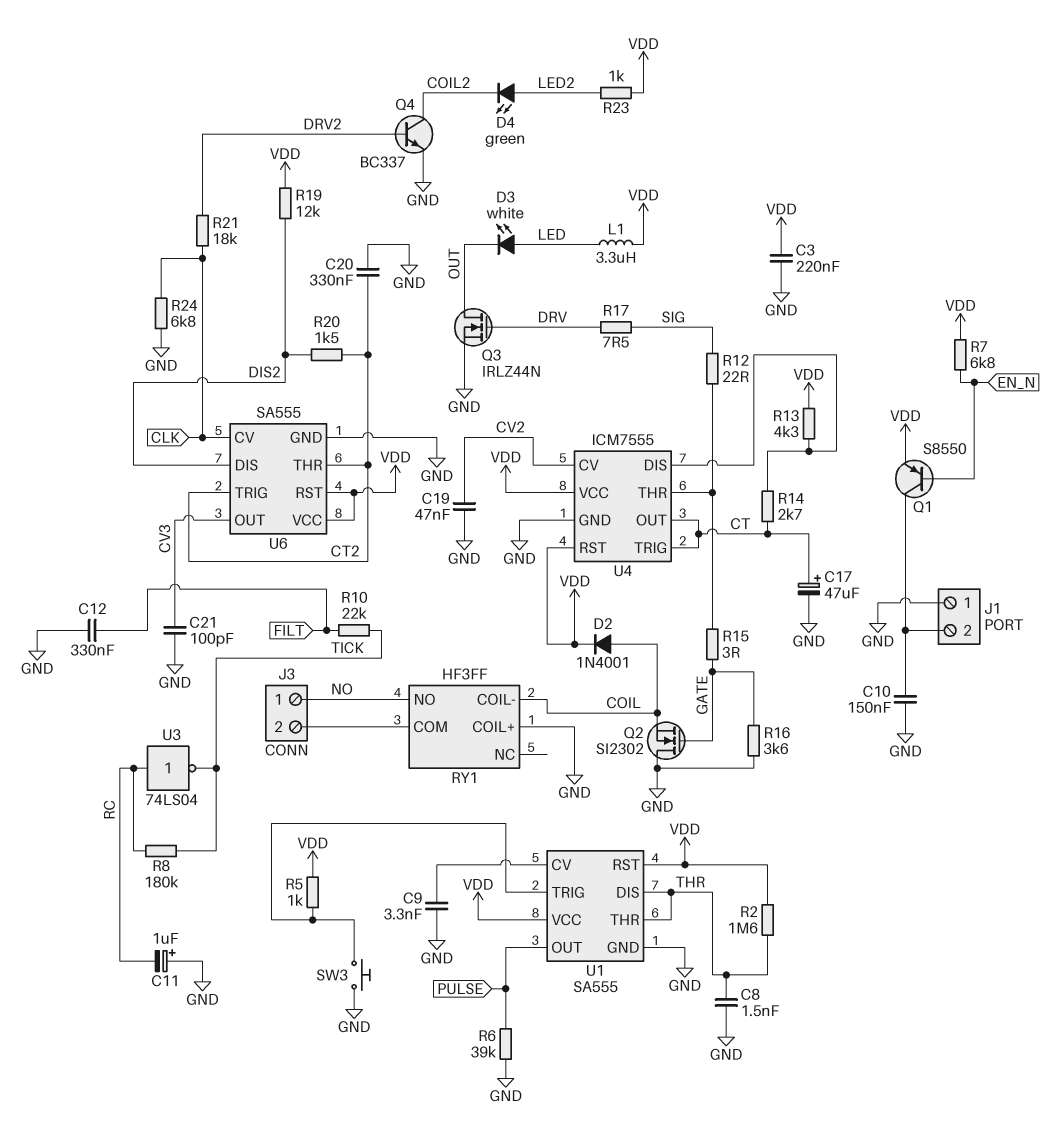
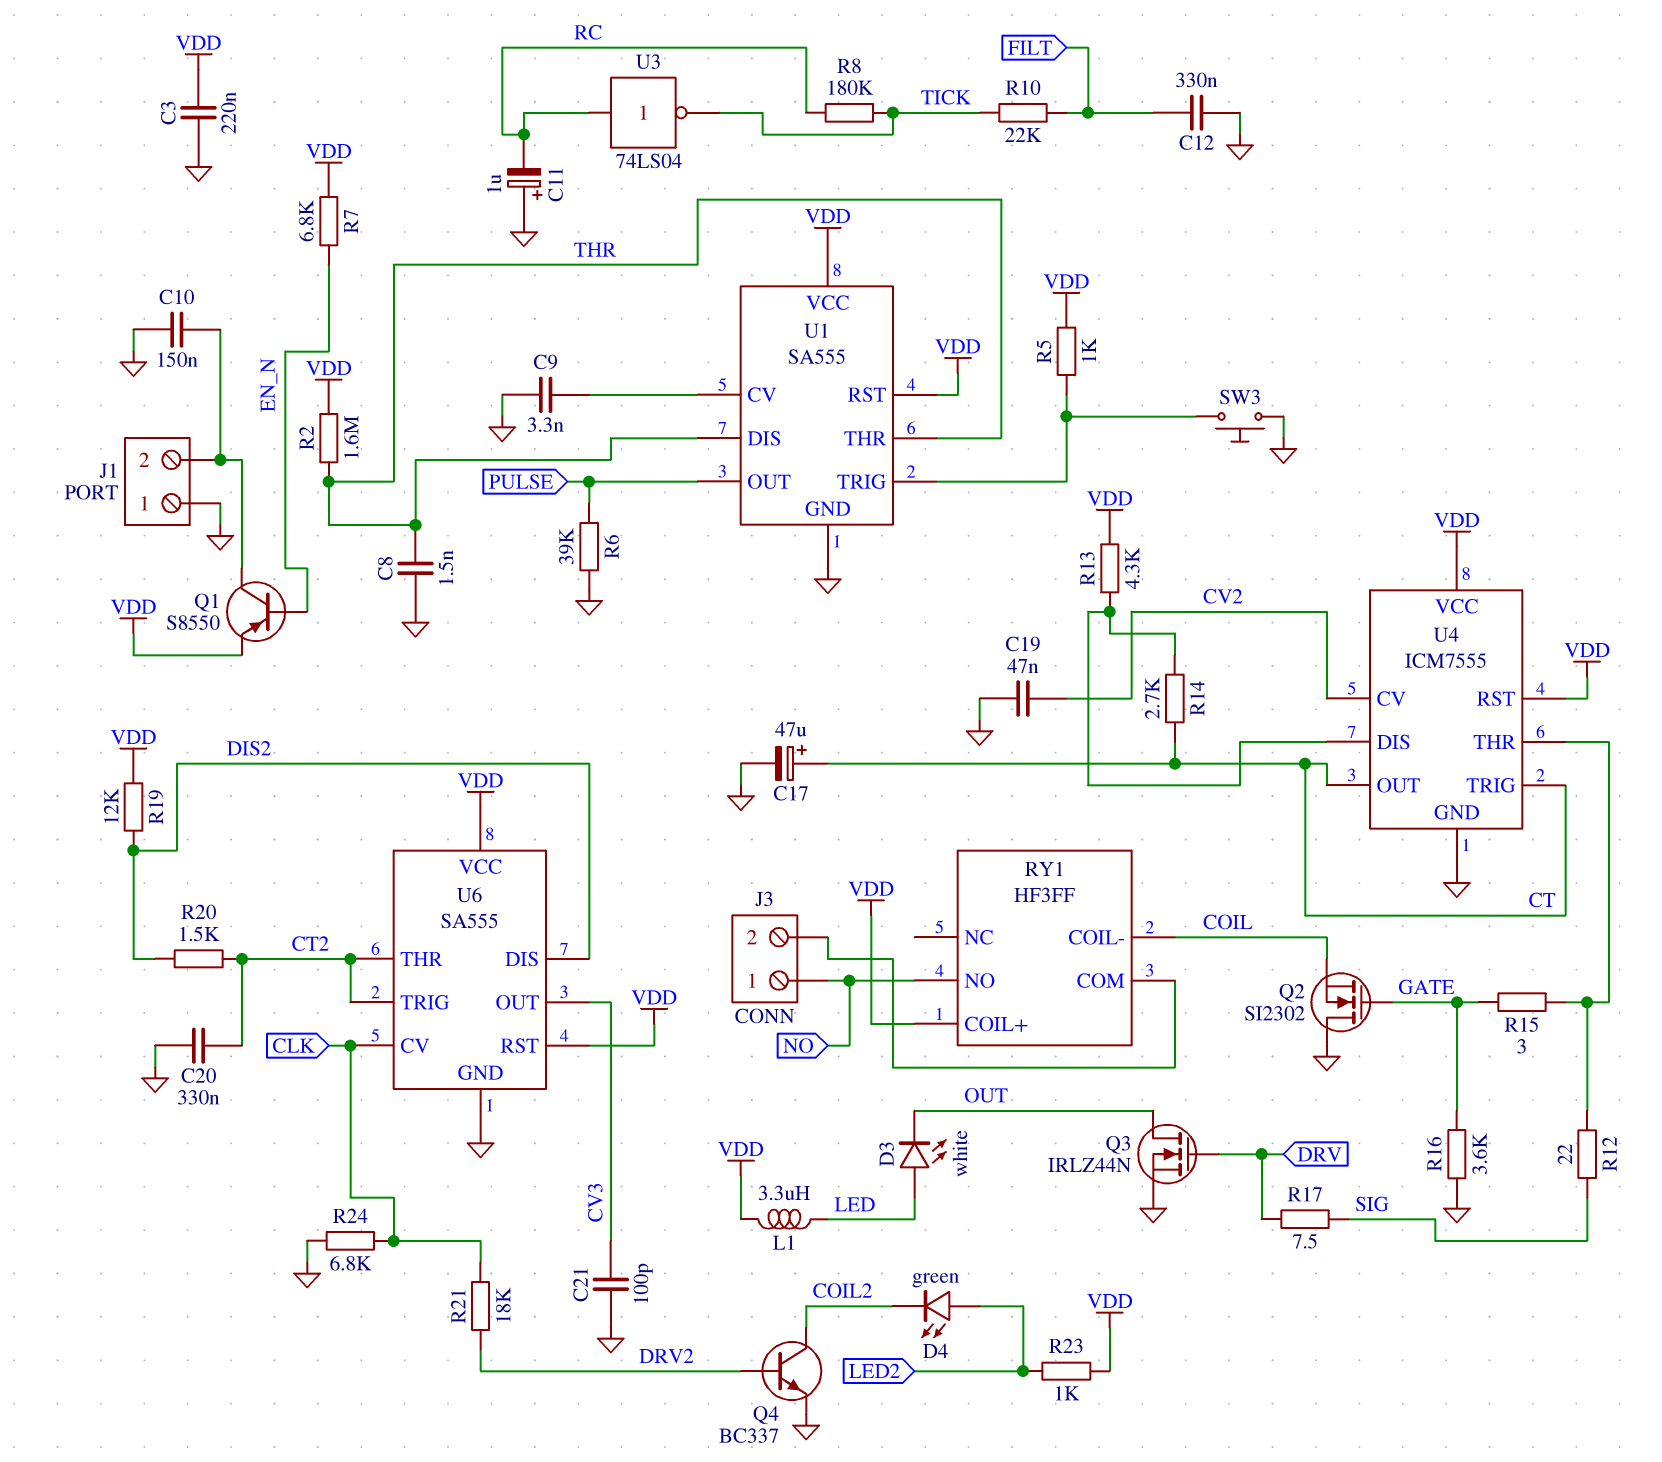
D2: diode 1N4001 (A COIL, K VDD) -> none
RY1 pin COIL+: GND -> VDD

